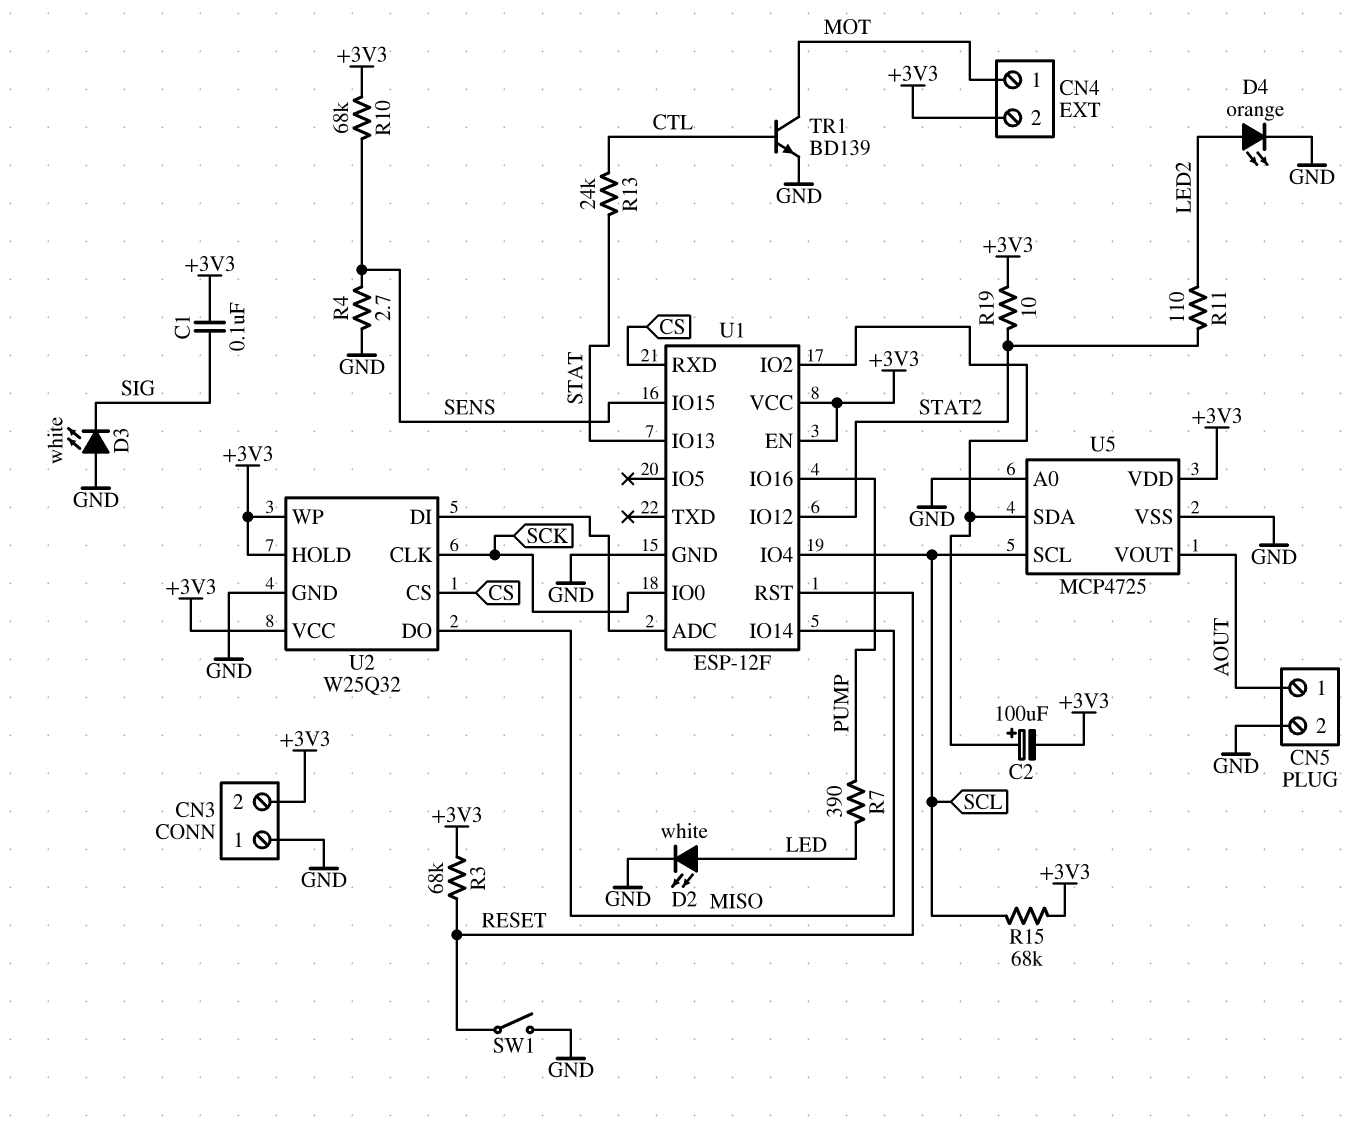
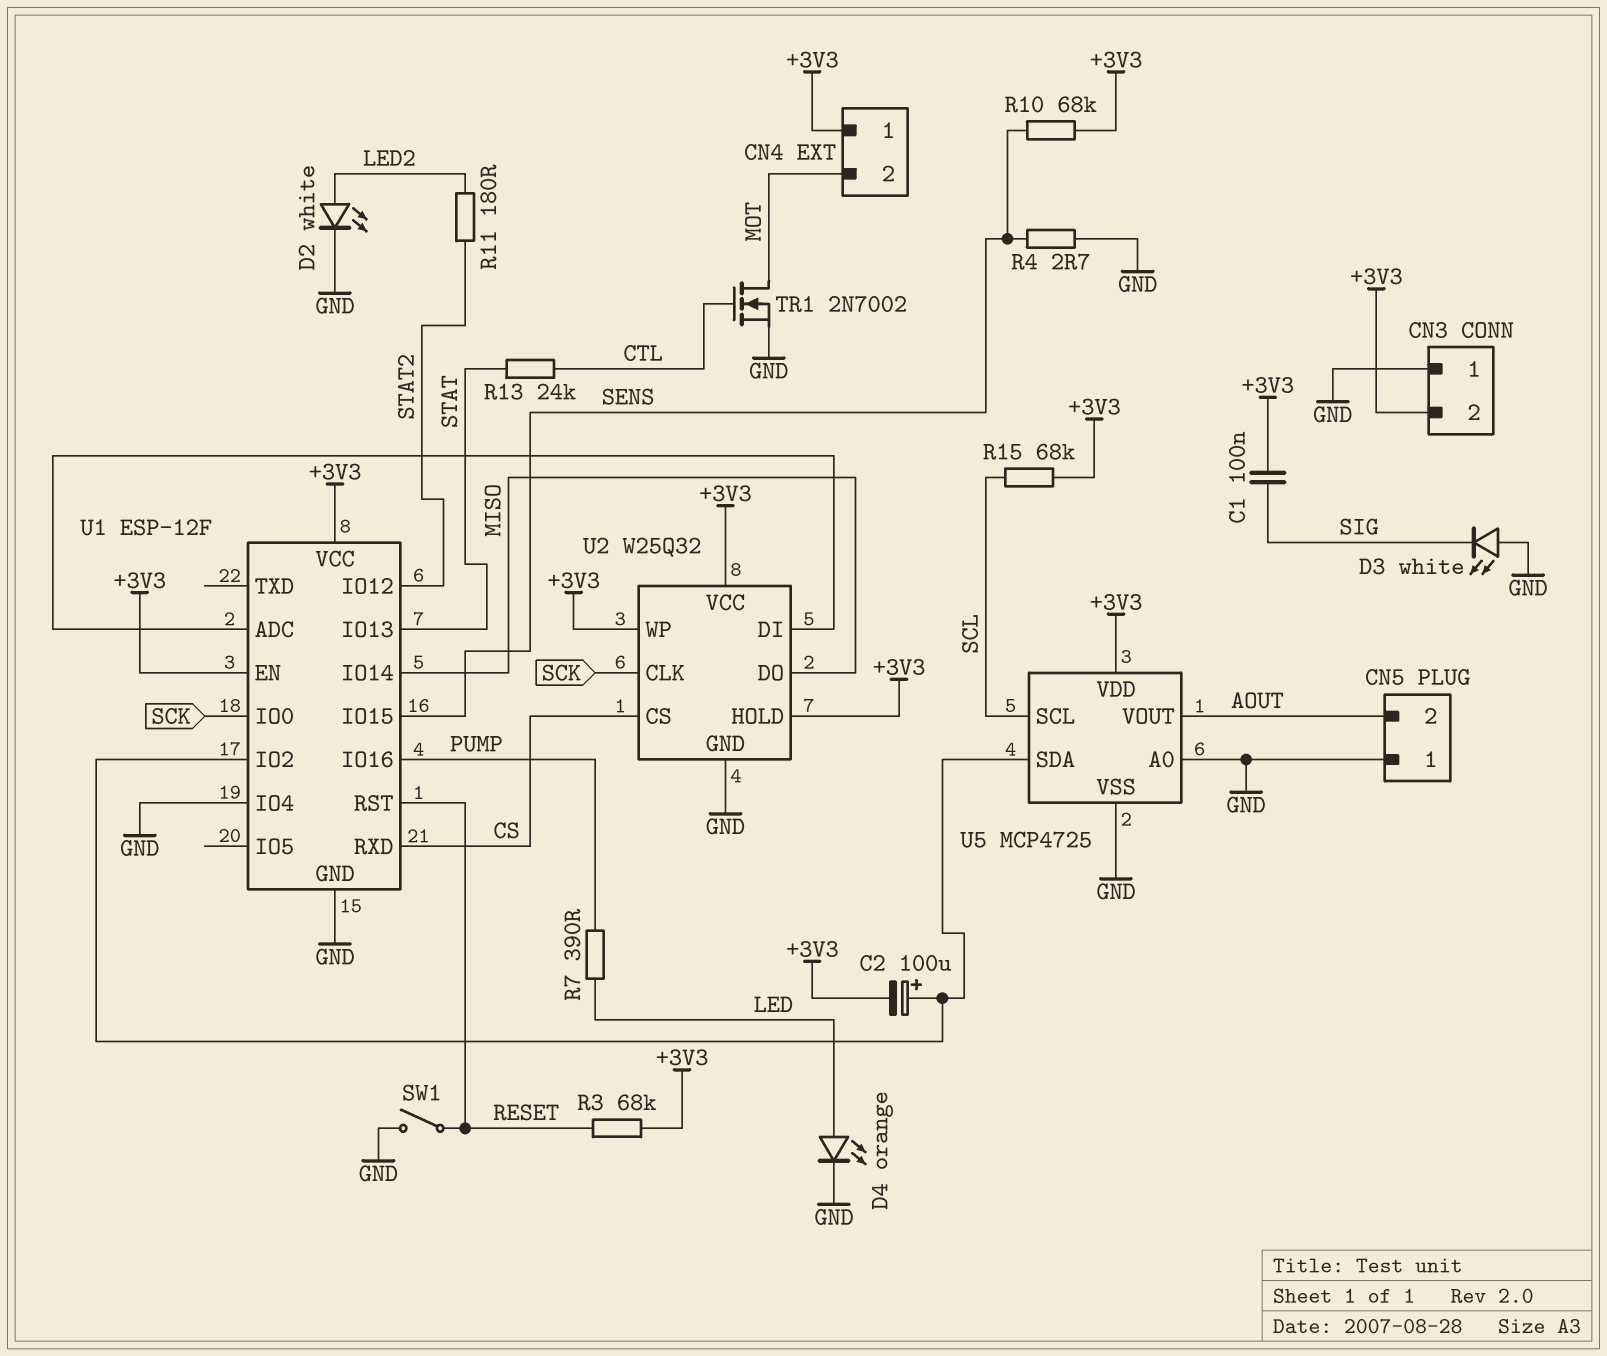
CN4 pin 1: MOT -> +3V3
CN4 pin 2: +3V3 -> MOT
CN5 pin 1: AOUT -> GND
CN5 pin 2: GND -> AOUT
D2: LED white (A LED, K GND) -> LED white (A LED2, K GND)
D4: LED orange (A LED2, K GND) -> LED orange (A LED, K GND)
R11: 110 (LED2, STAT2) -> 180 (LED2, STAT2)
R19: 10 (+3V3, STAT2) -> none
TR1: NPN BD139 (B CTL, C MOT, E GND) -> NMOS 2N7002 (G CTL, D MOT, S GND)
U1 pin IO4: SCL -> GND

